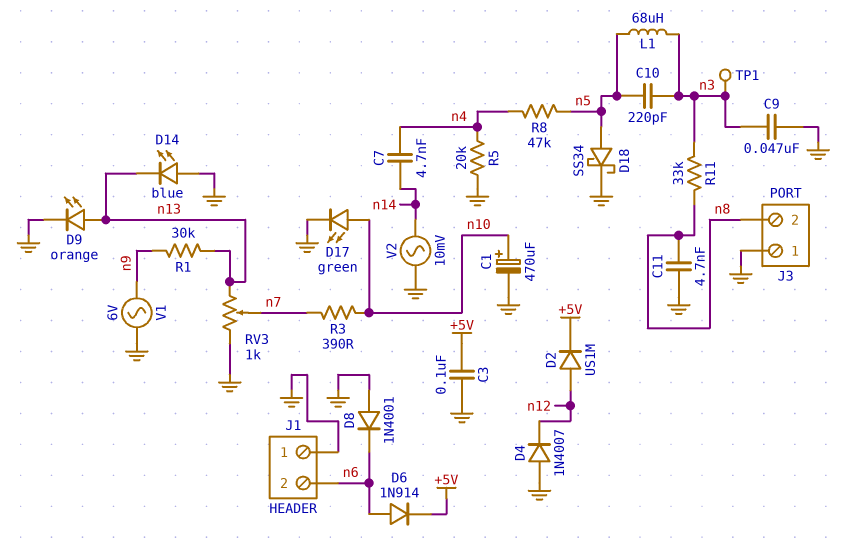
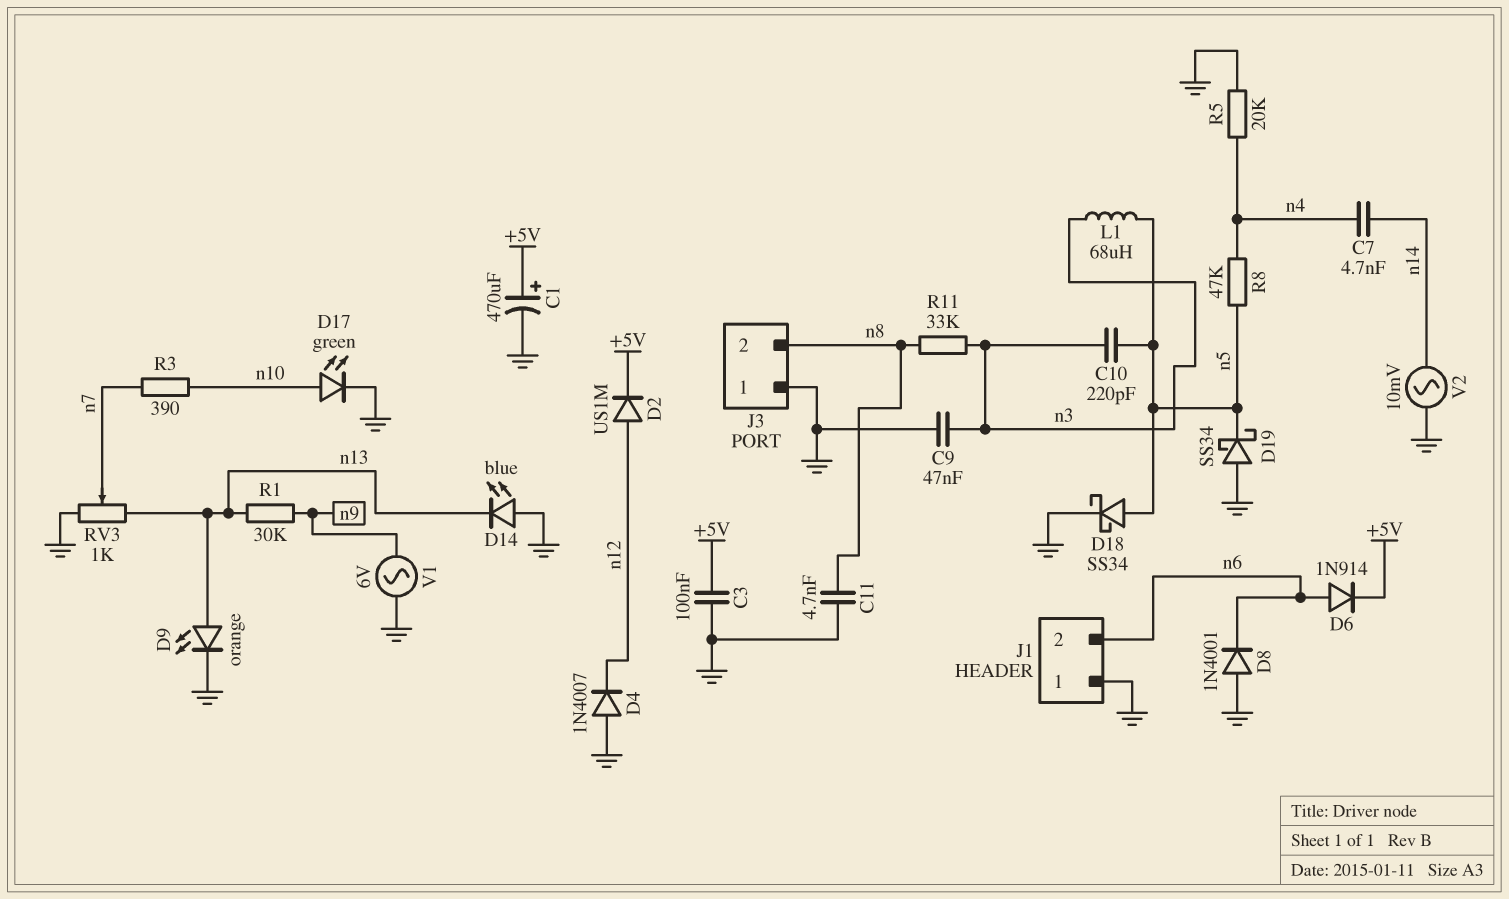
C1: 470uF (plus n10, minus GND) -> 470uF (plus +5V, minus GND)
D19: none -> schottky SS34 (A GND, K n5)
TP1: test point (n3) -> none

